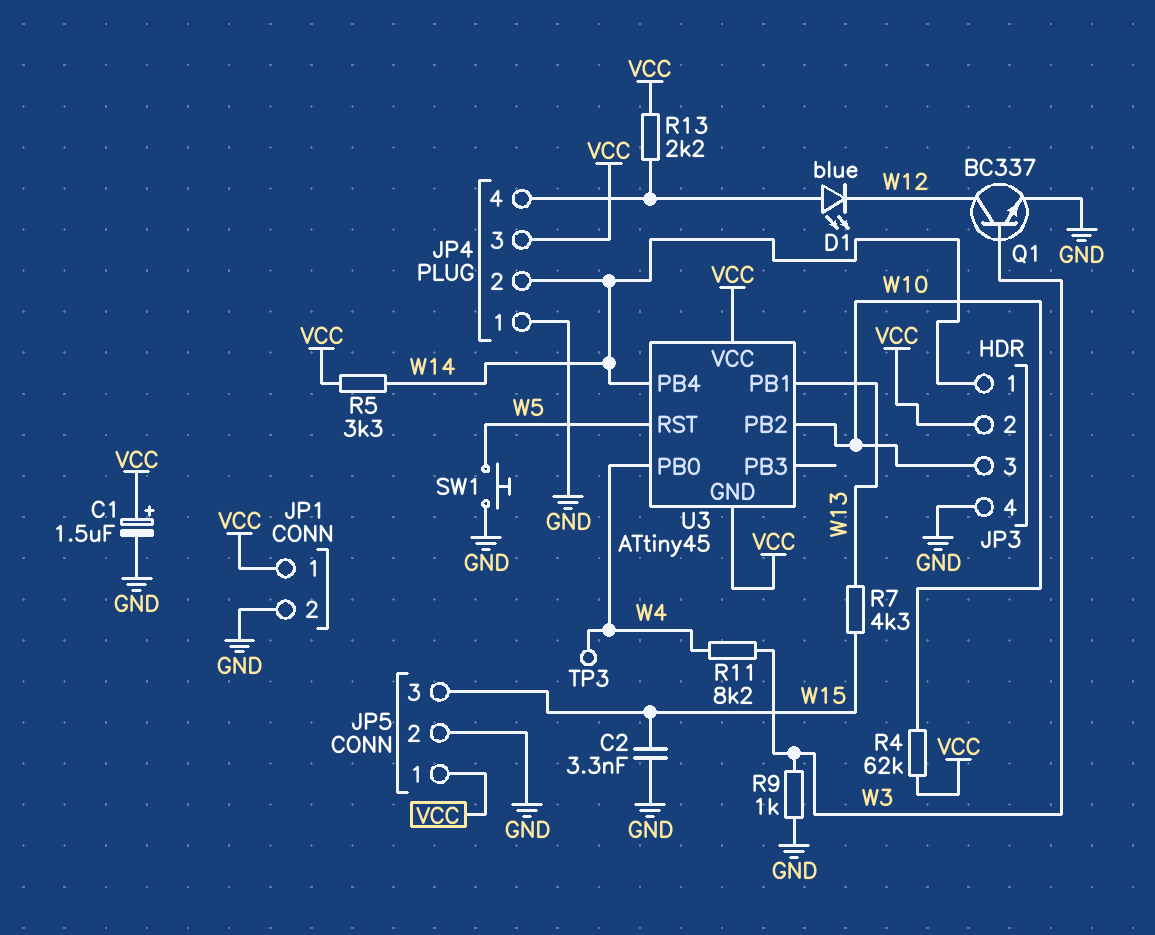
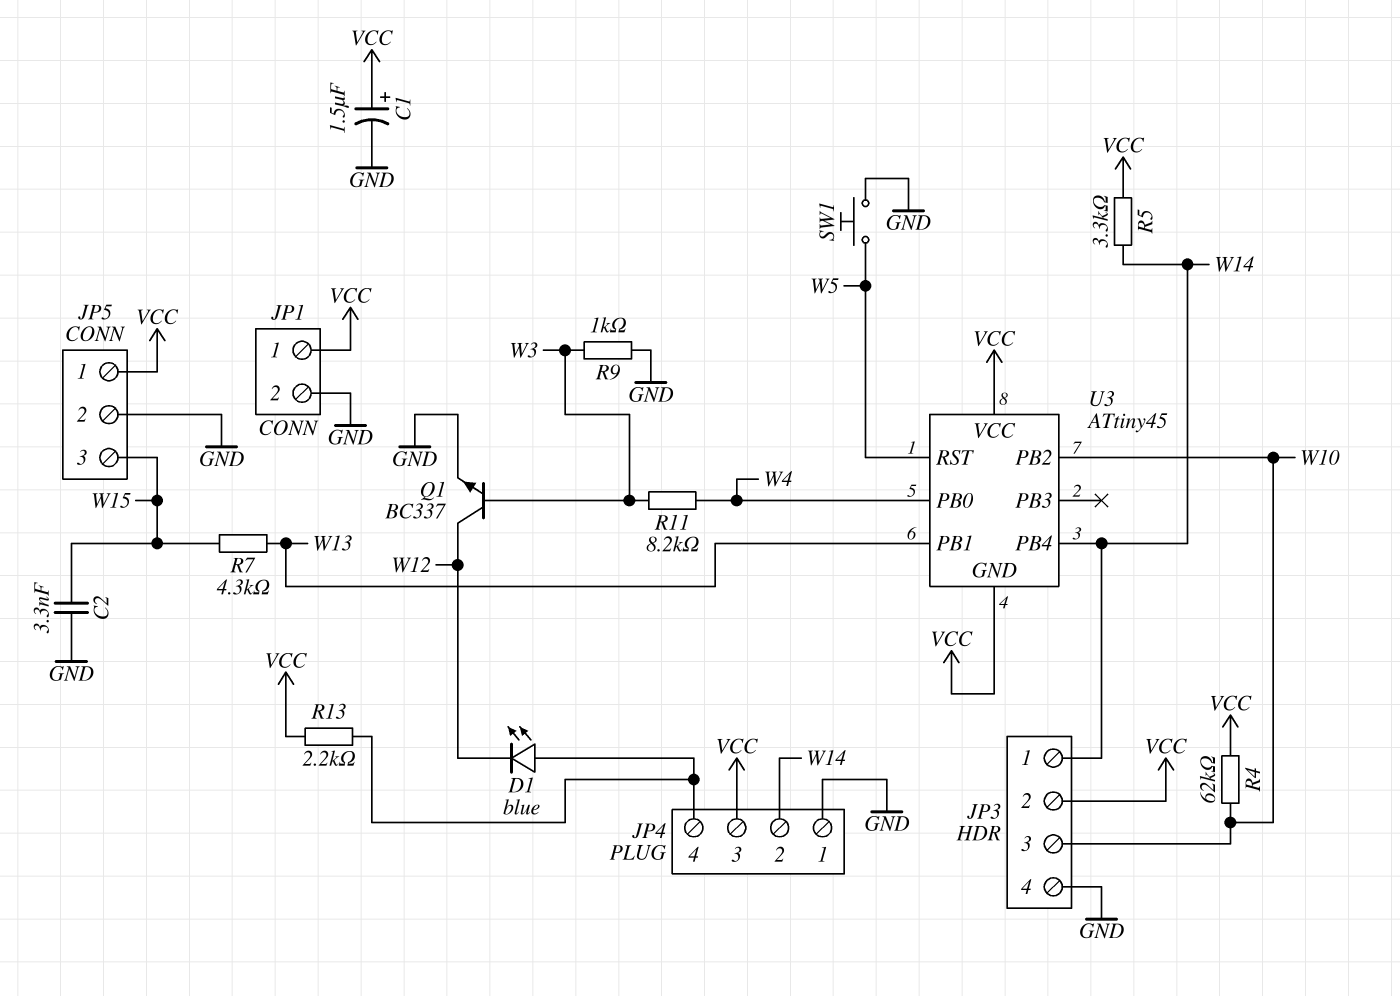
TP3: test point (W4) -> none

